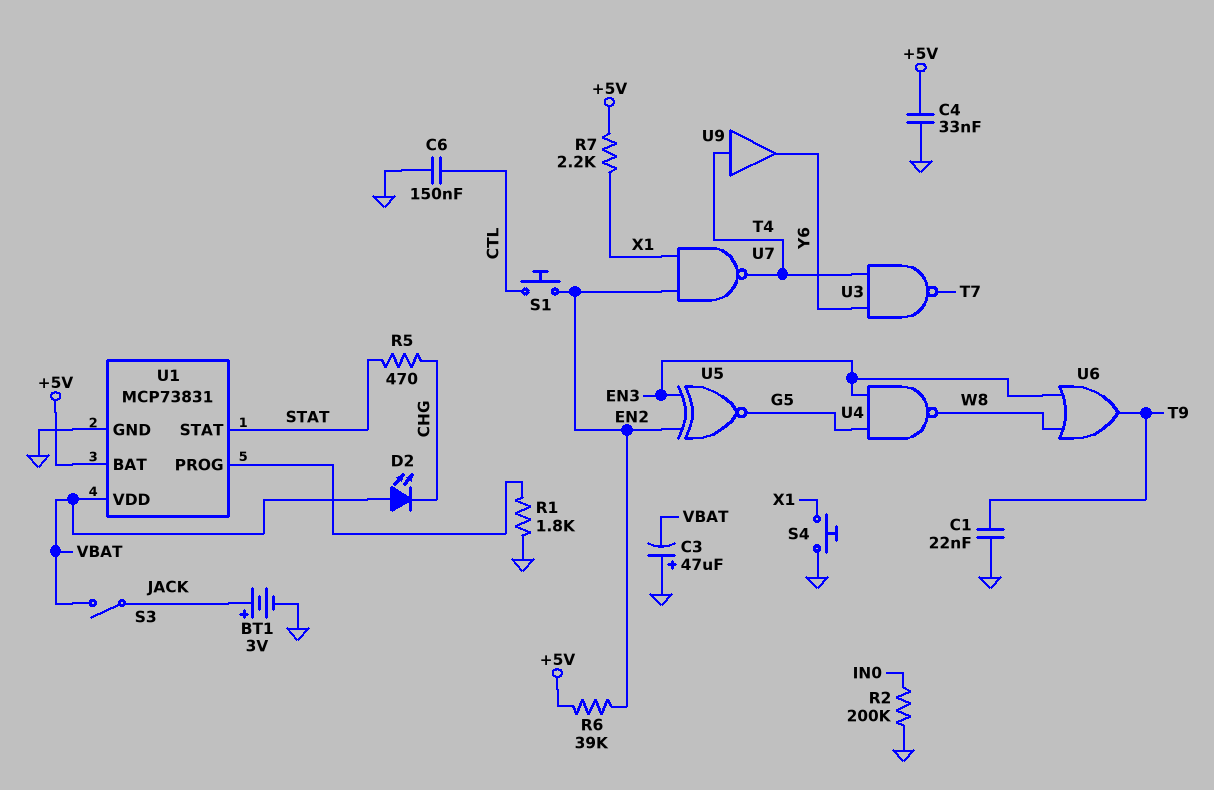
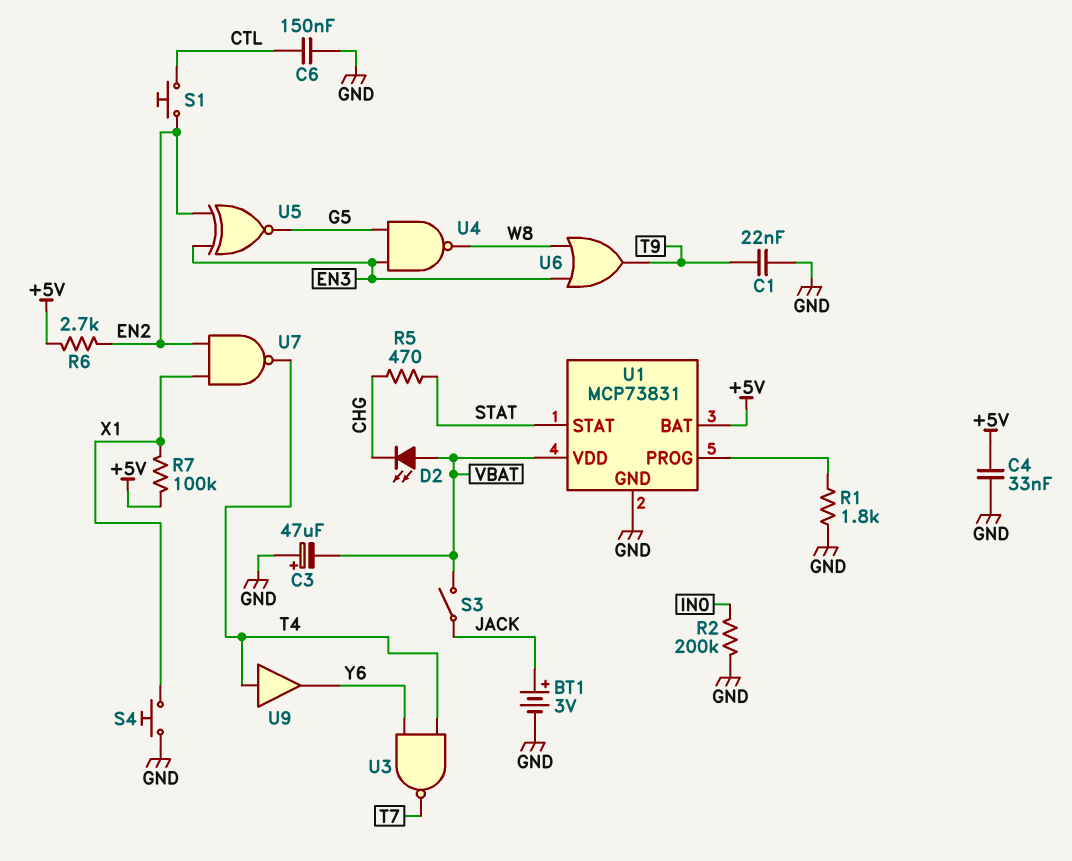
R6: 39k (+5V, EN2) -> 2.7k (+5V, EN2)
R7: 2.2k (+5V, X1) -> 100k (+5V, X1)

